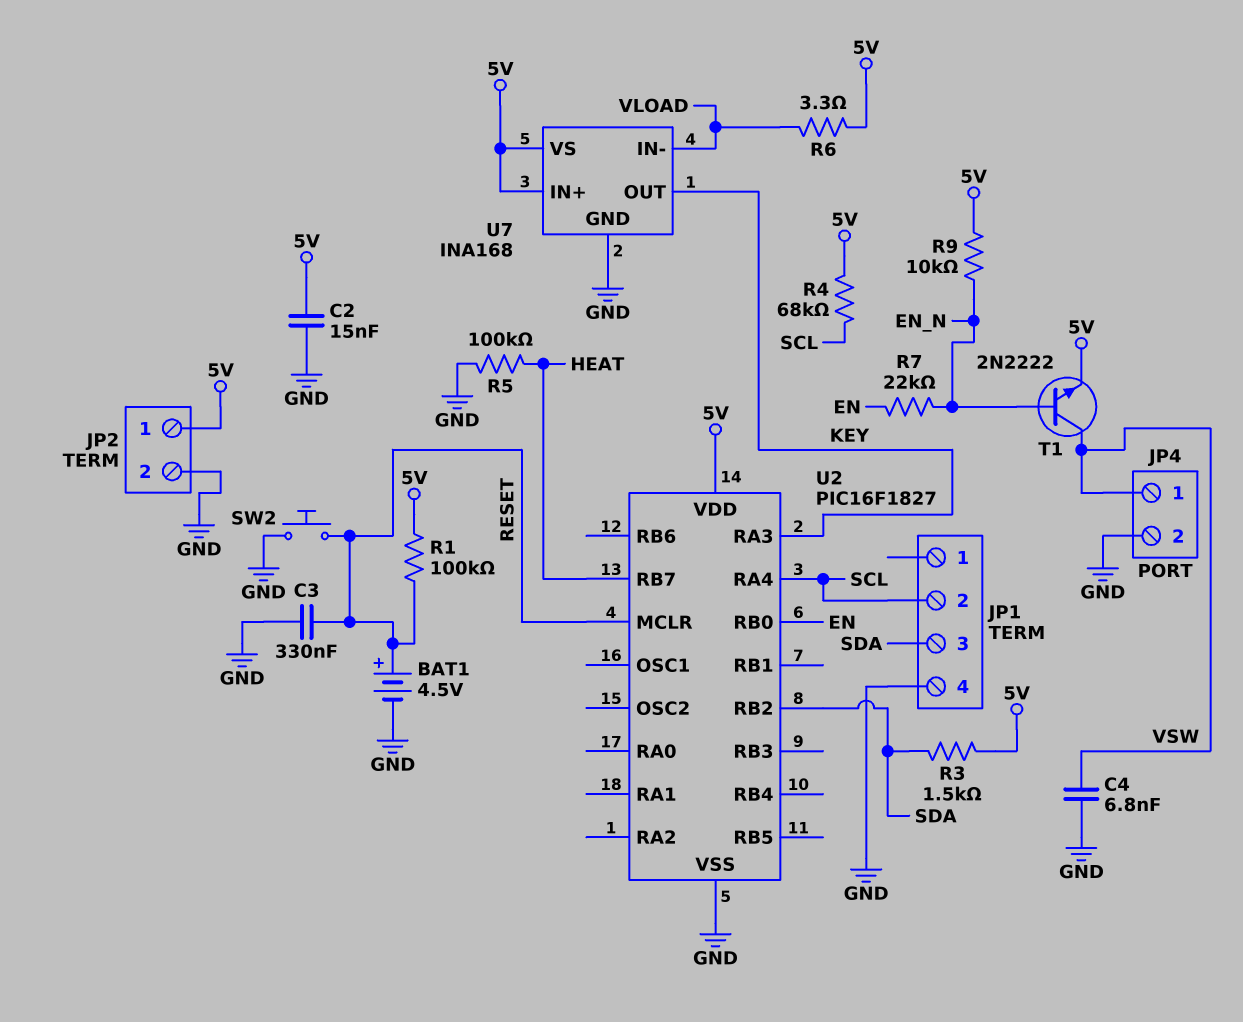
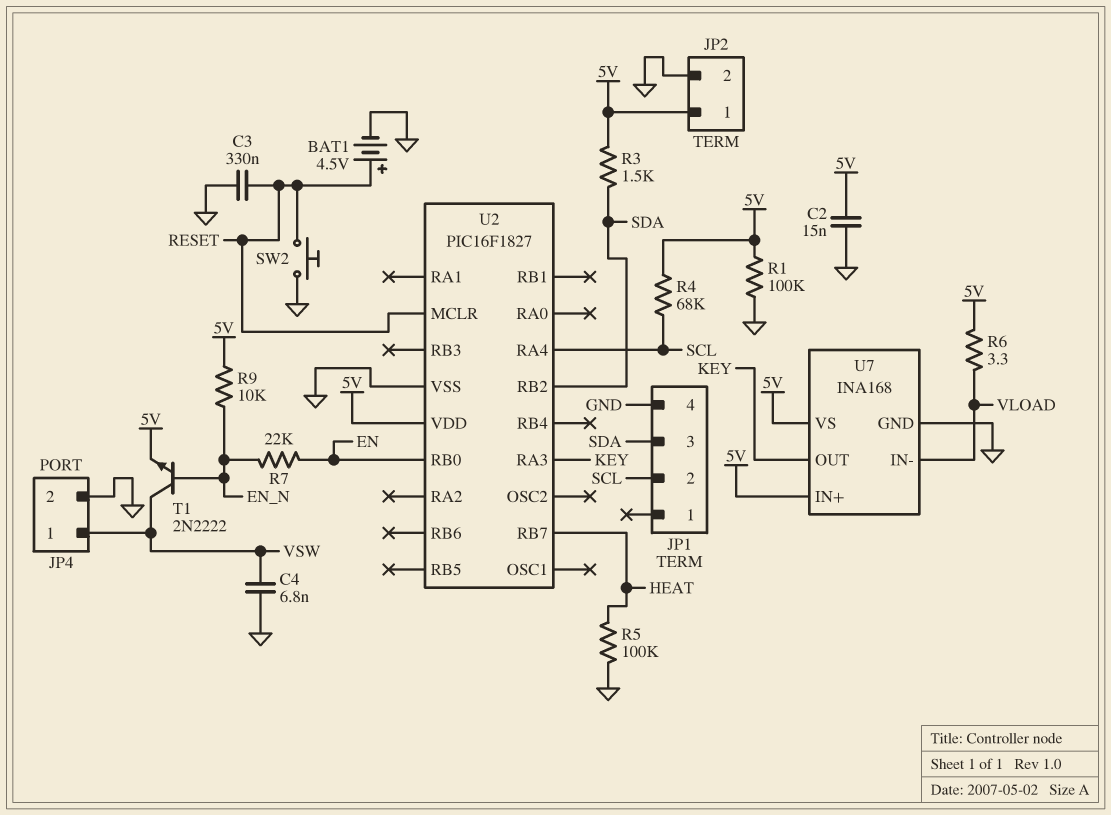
R1: 100k (5V, RESET) -> 100k (5V, GND)

